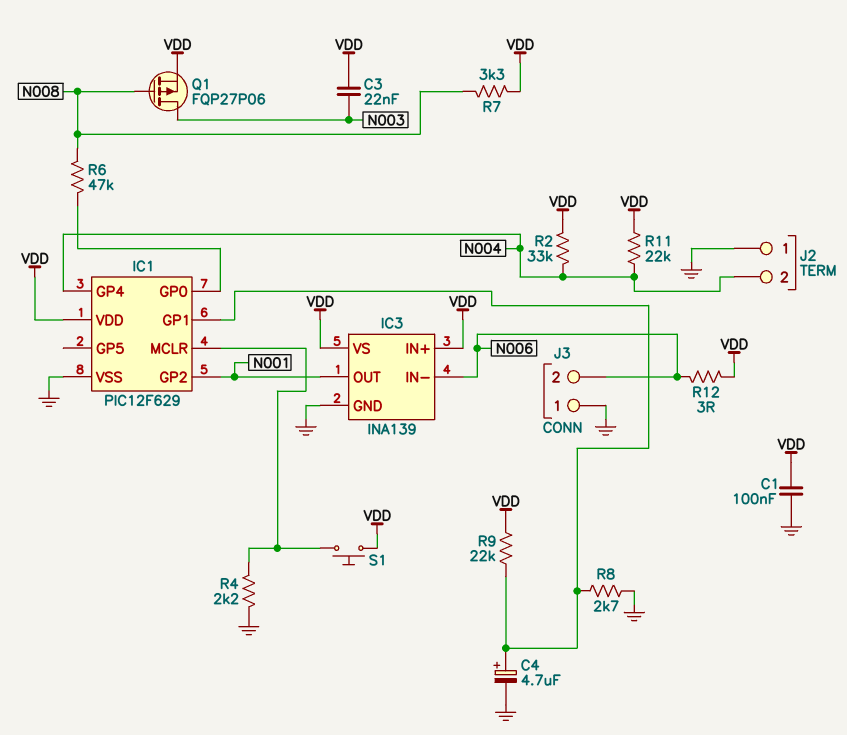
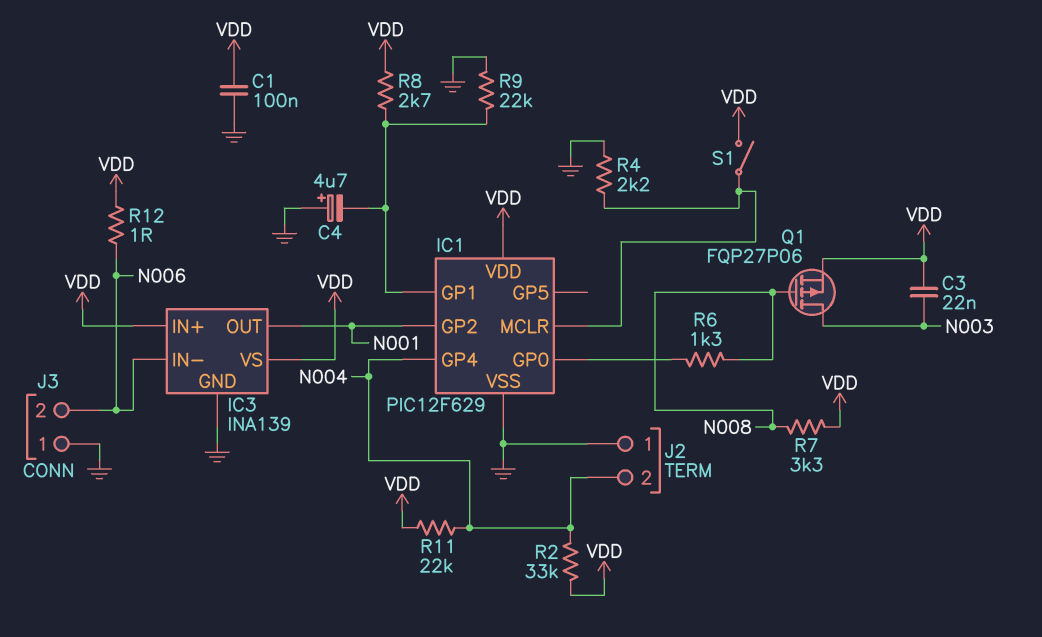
C4: 4.7uF (plus IC1/GP1, minus GND) -> 4.7uF (plus GND, minus IC1/GP1)
R6: 47k (IC1/GP0, N008) -> 1.3k (IC1/GP0, N008)
R8: 2.7k (GND, IC1/GP1) -> 2.7k (IC1/GP1, VDD)
R9: 22k (IC1/GP1, VDD) -> 22k (GND, IC1/GP1)
R12: 3 (N006, VDD) -> 1 (N006, VDD)
S1: button (IC1/MCLR, VDD) -> switch (IC1/MCLR, VDD)

